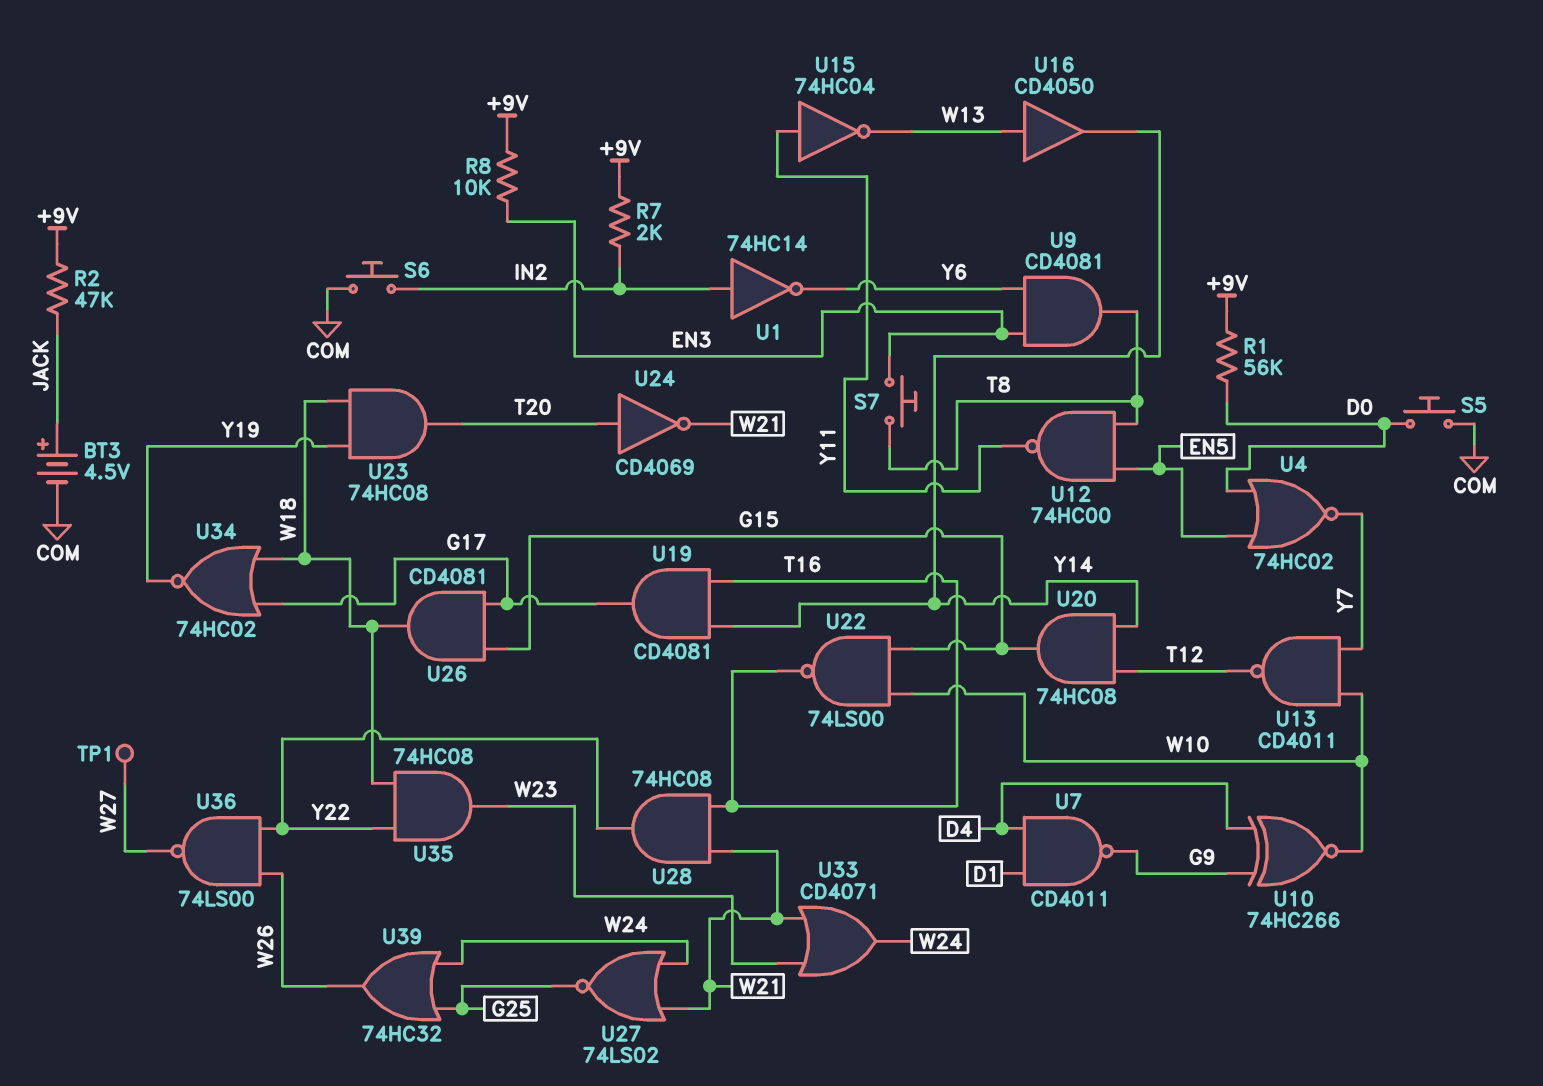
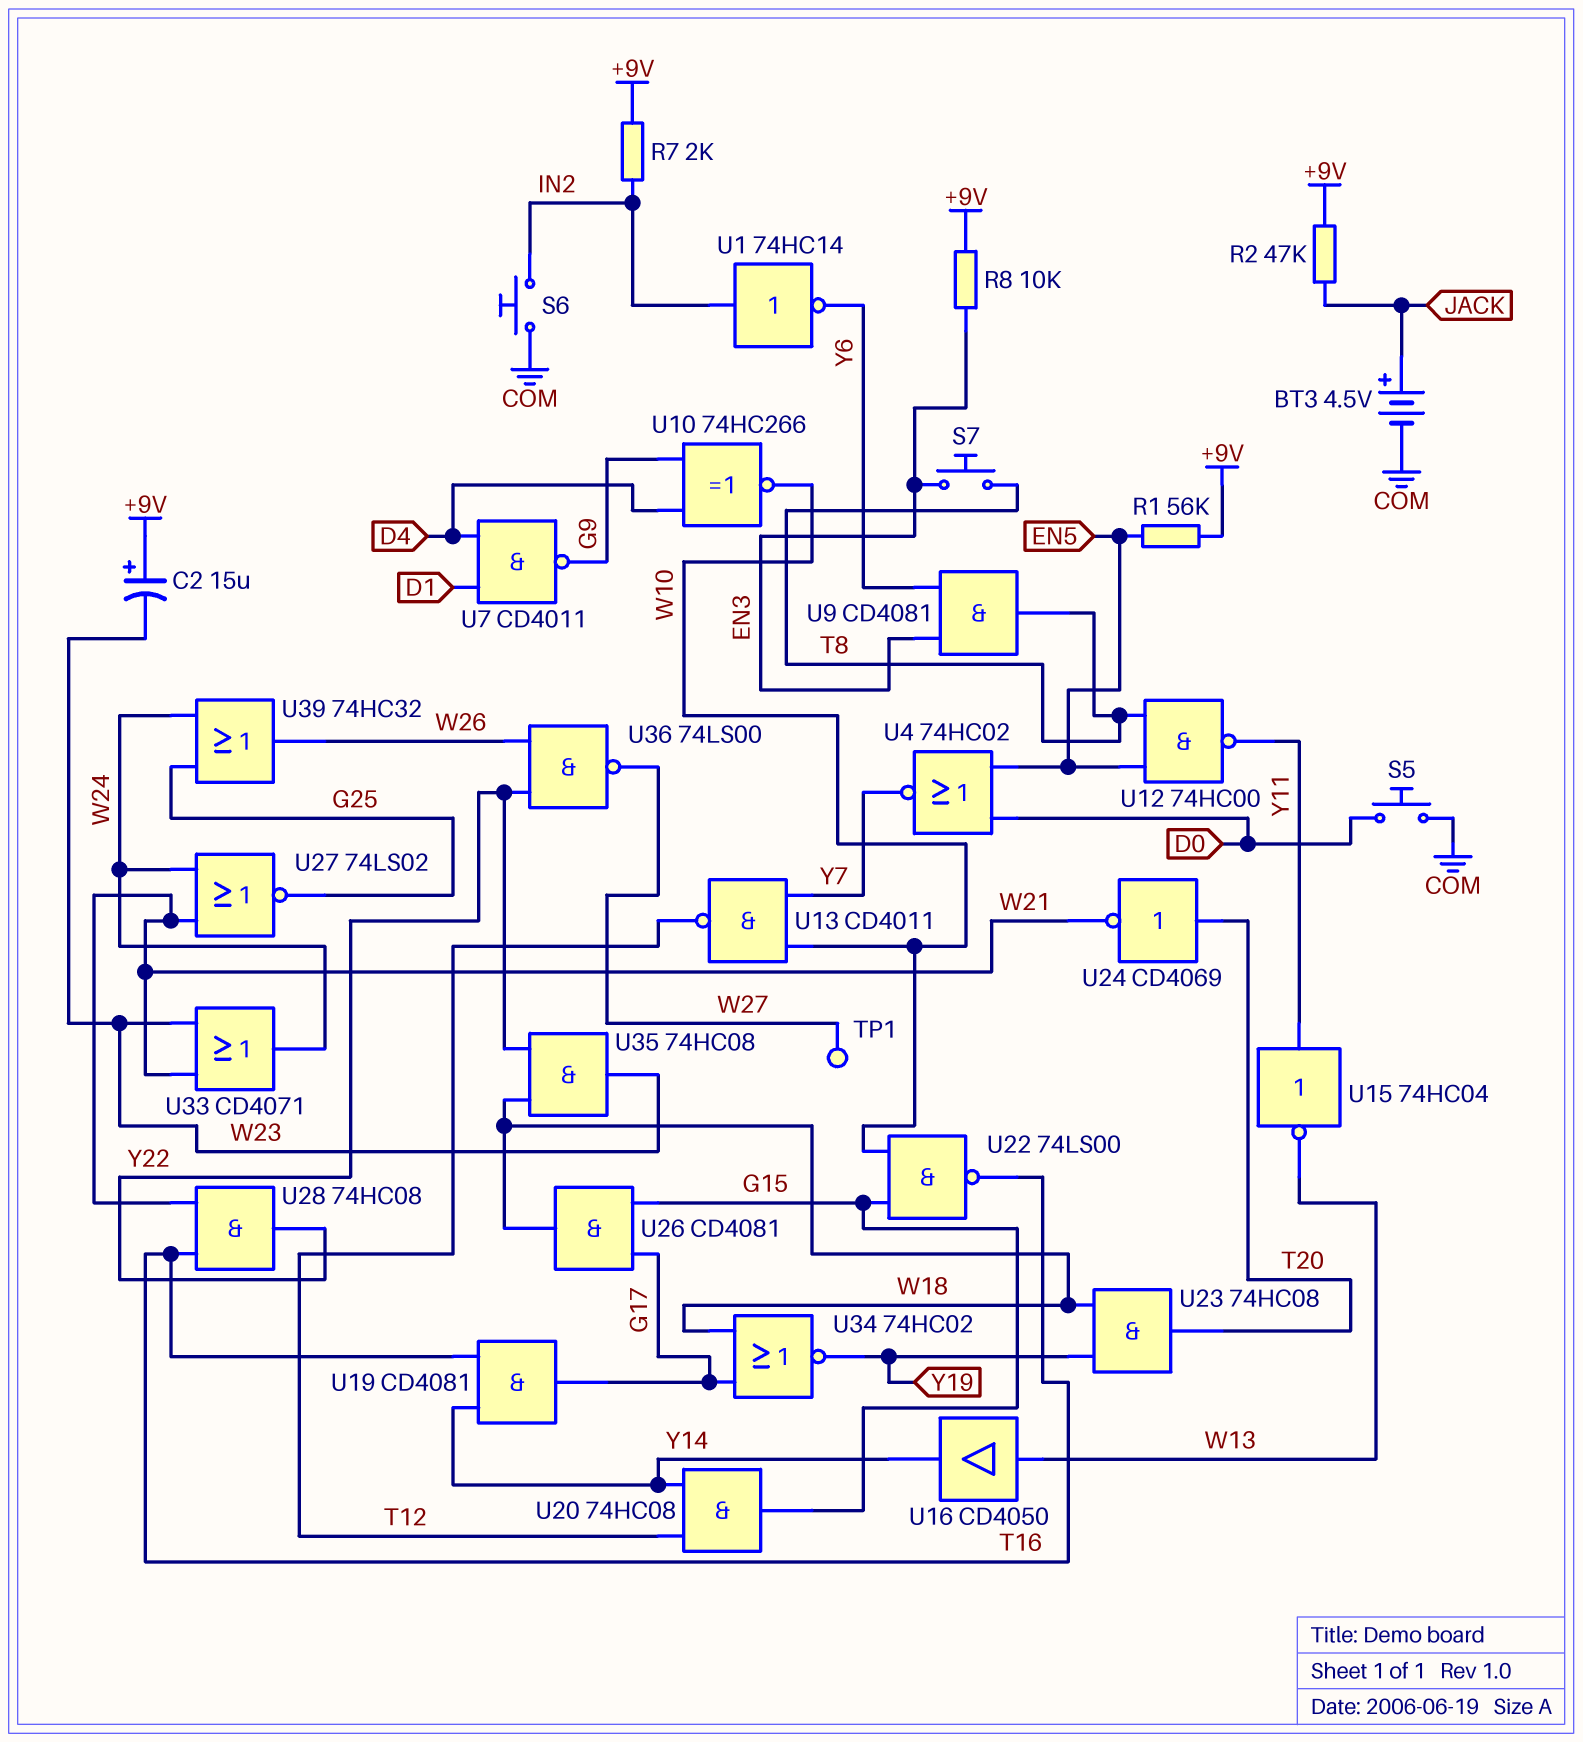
C2: none -> 15uF (plus +9V, minus W23)
R1: 56k (+9V, D0) -> 56k (+9V, EN5)

